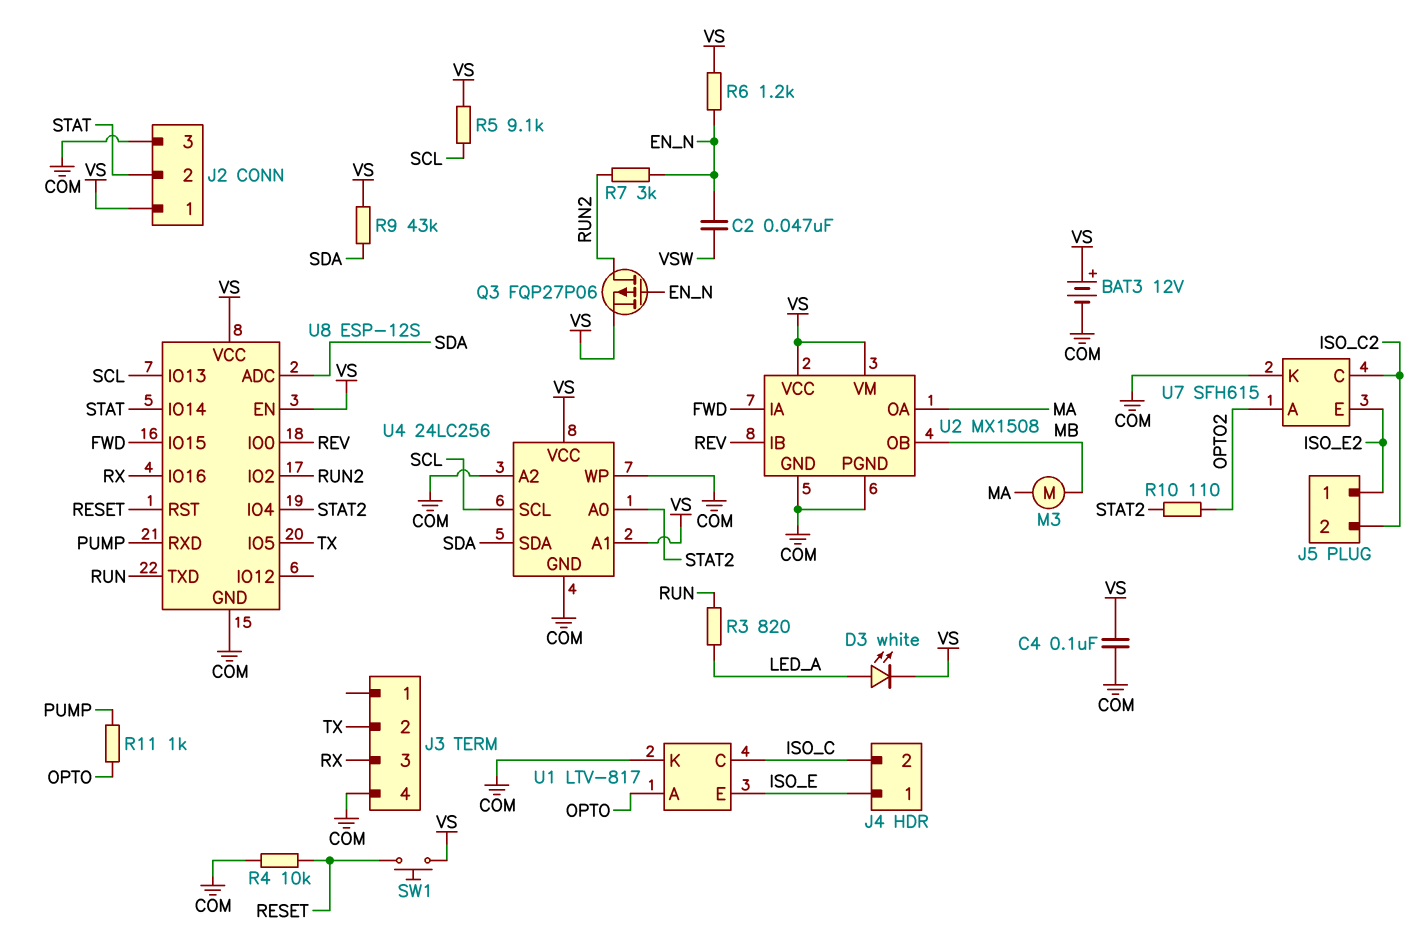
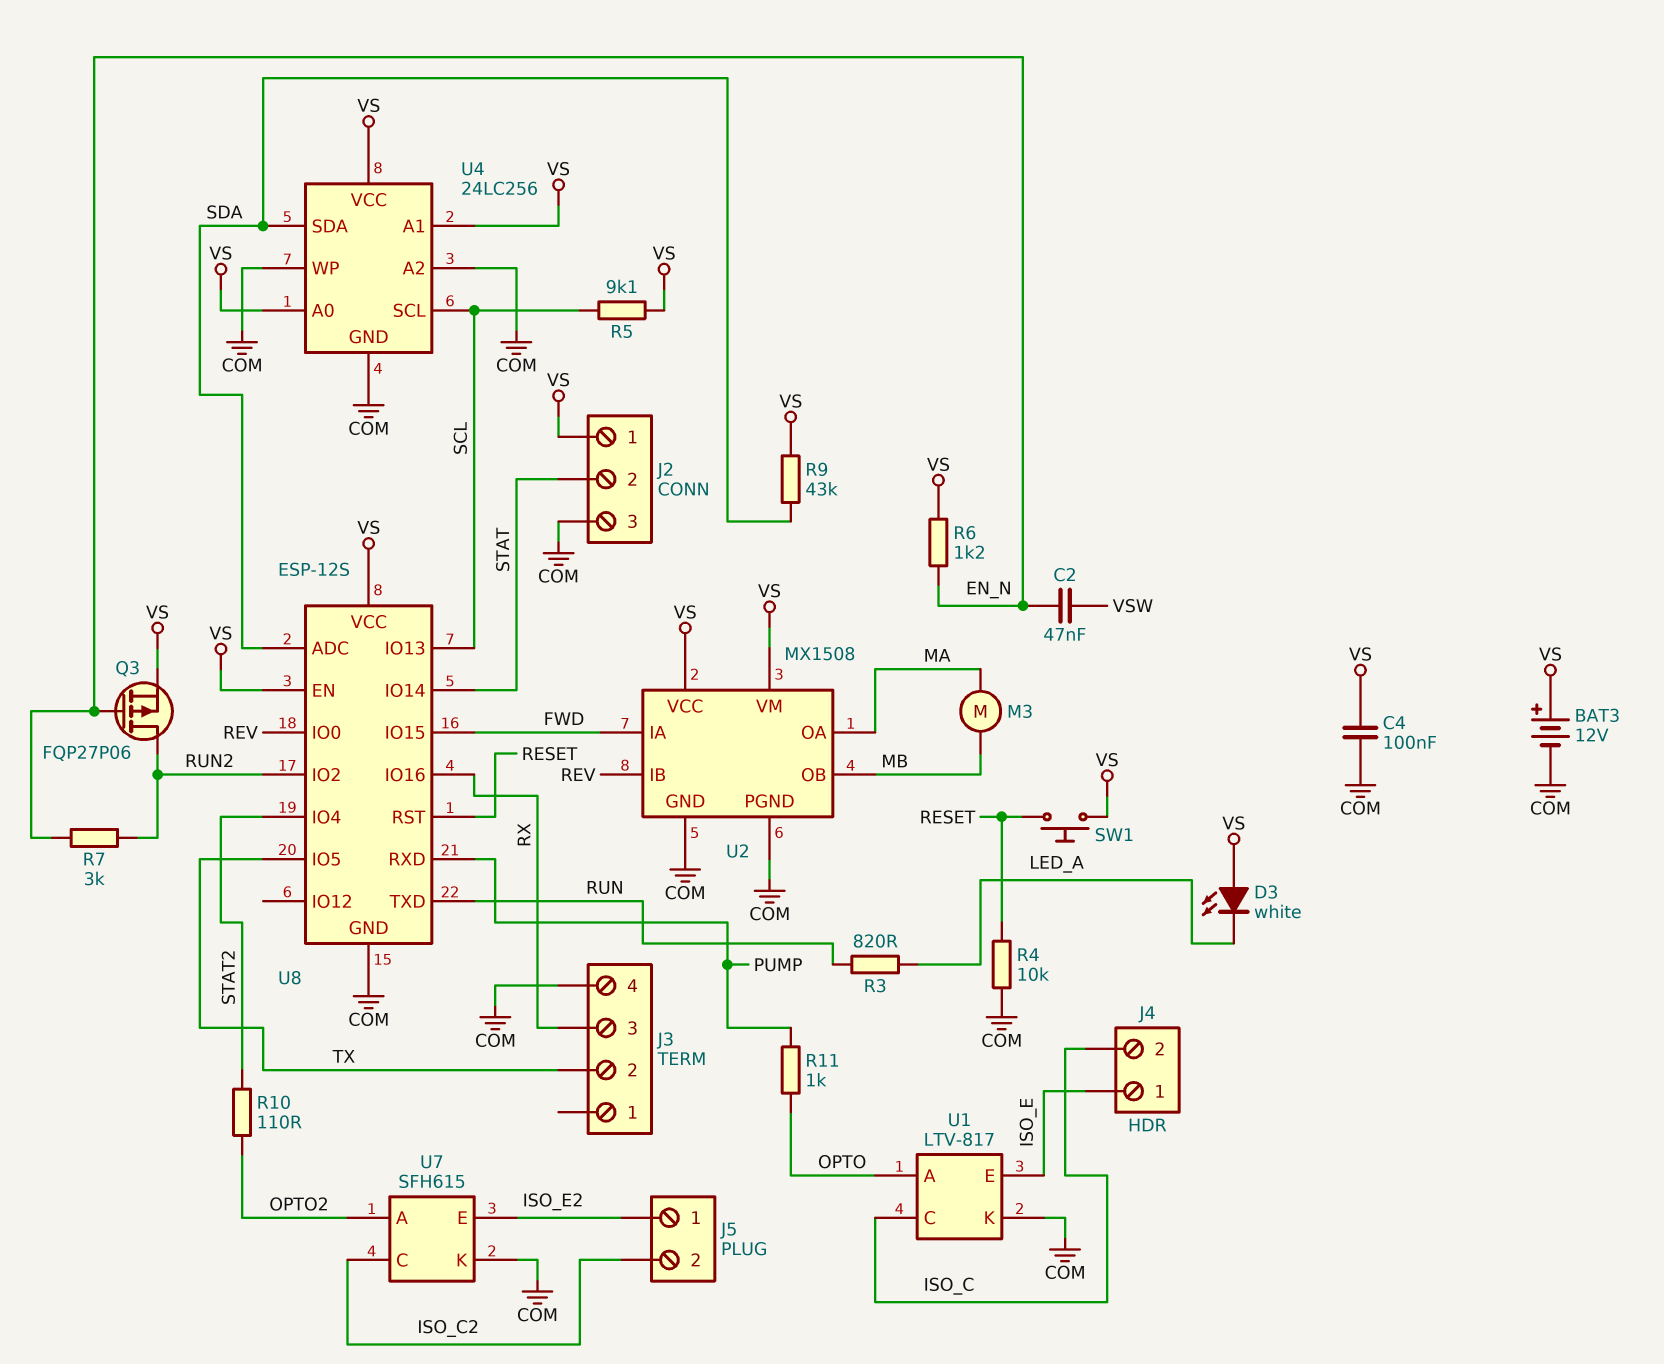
D3: LED white (A LED_A, K VS) -> LED white (A VS, K LED_A)
U4 pin A0: STAT2 -> VS

